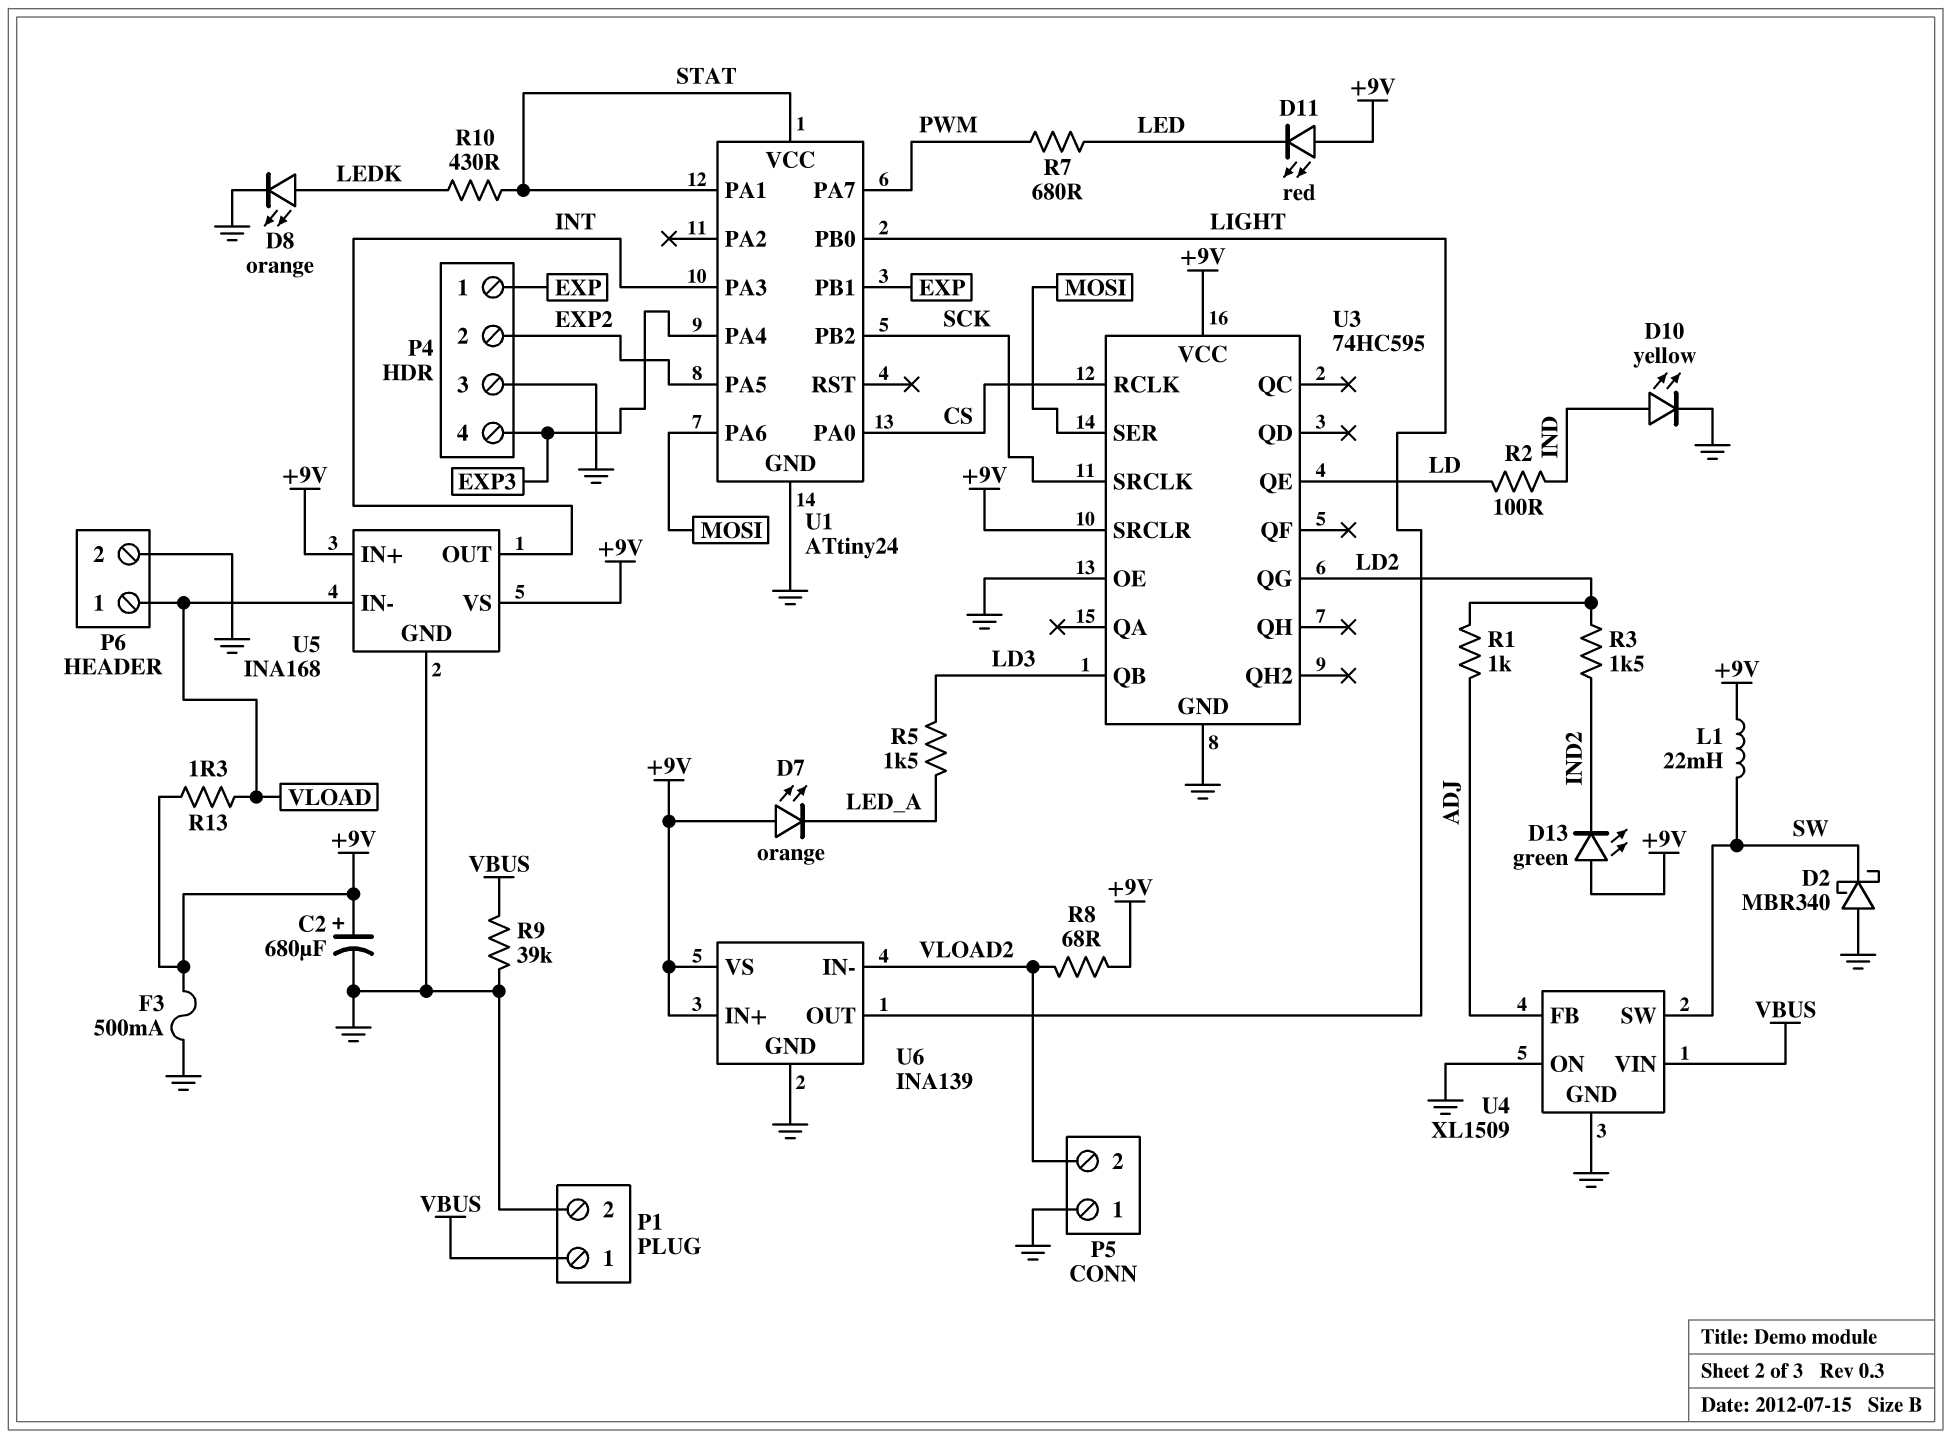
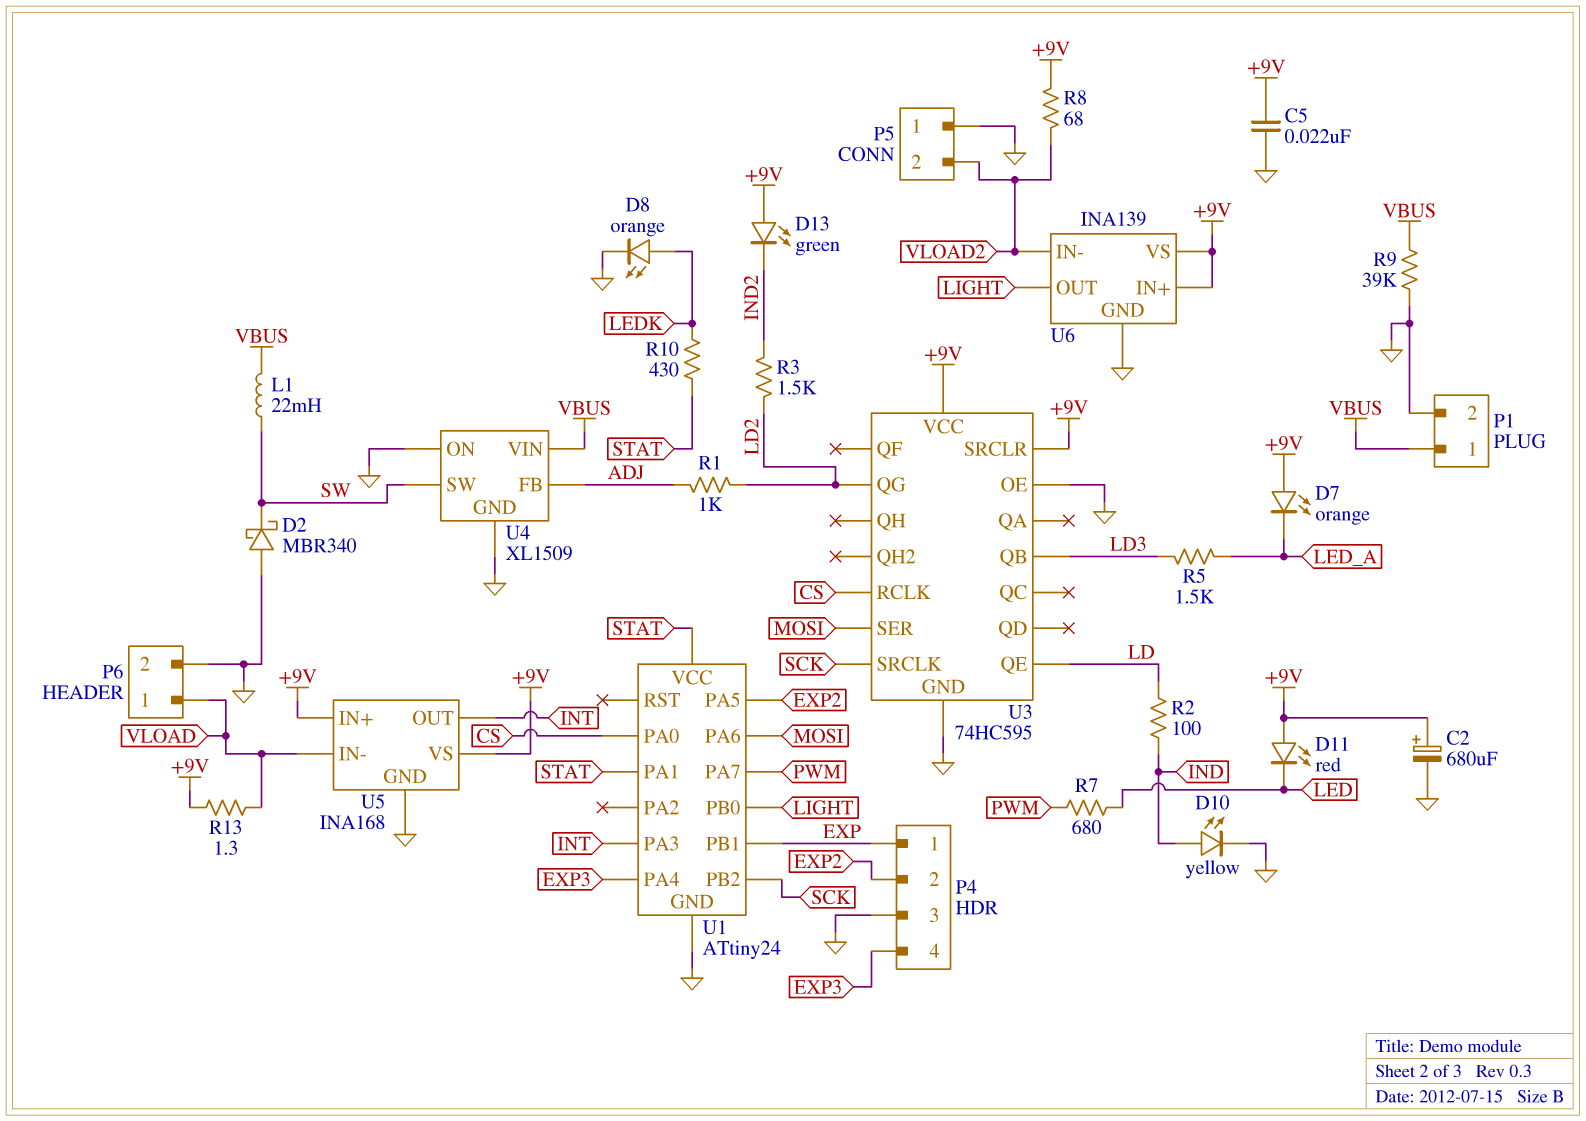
C5: none -> 22nF (+9V, GND)
F3: 500mA (+9V, GND) -> none
L1: 22mH (+9V, SW) -> 22mH (SW, VBUS)

